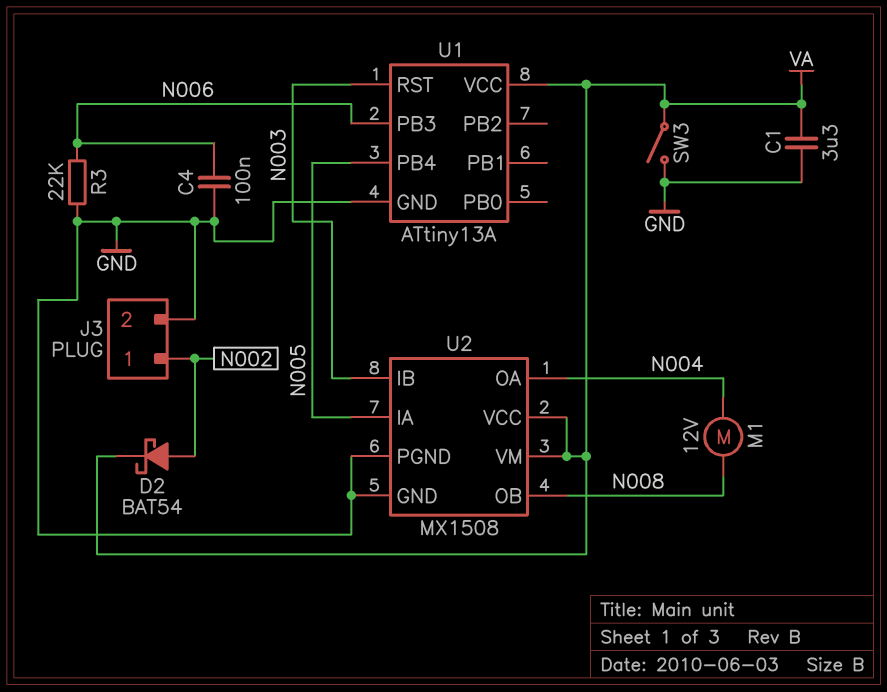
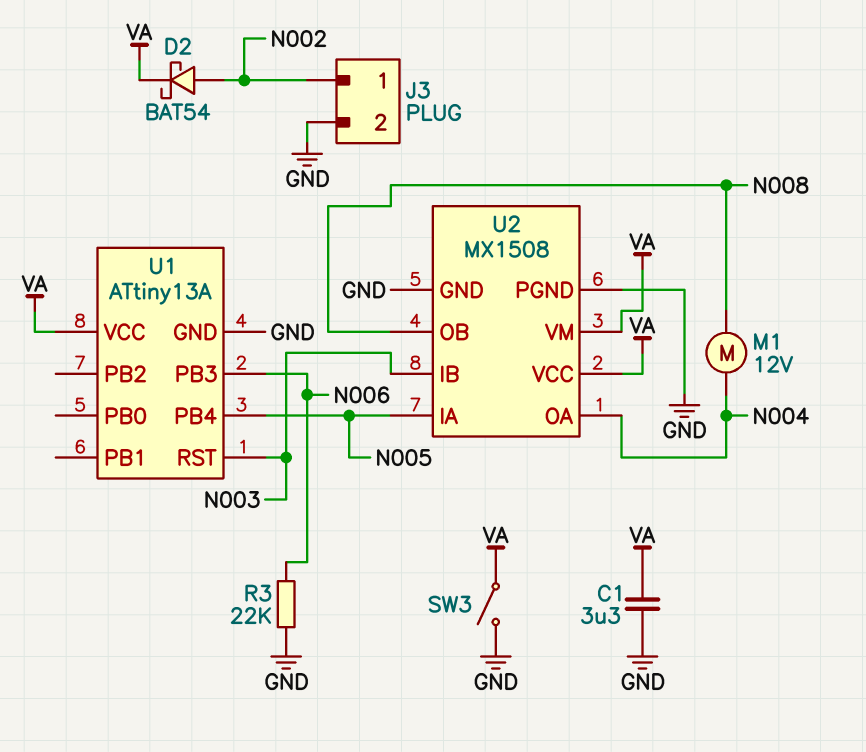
C4: 100nF (GND, N006) -> none

